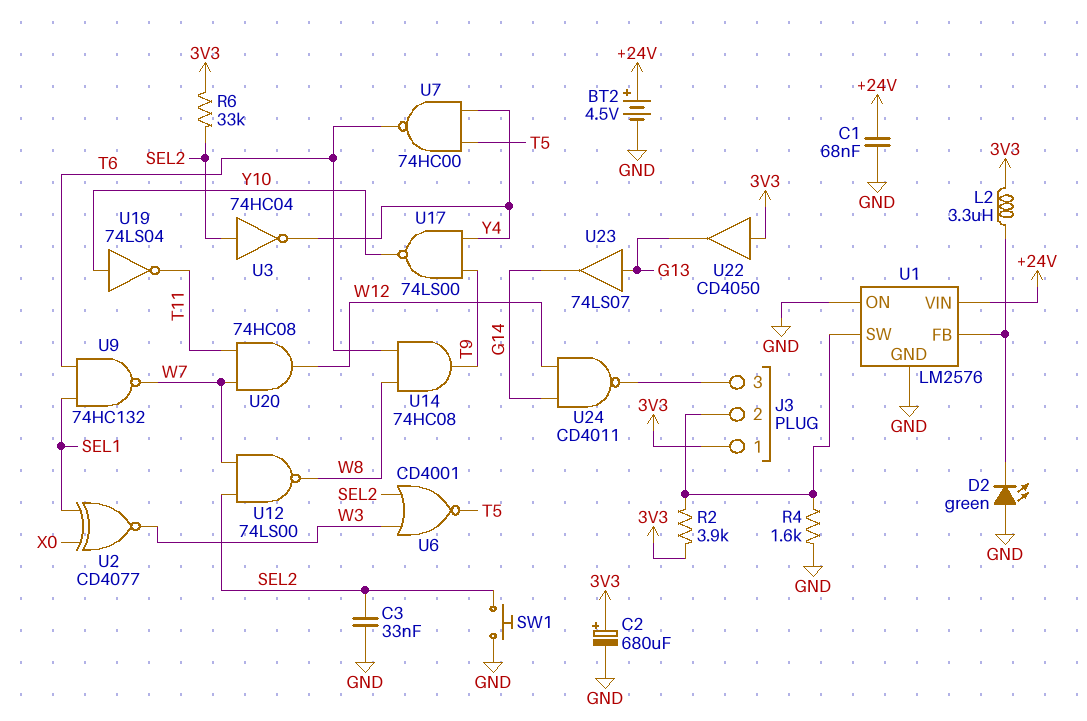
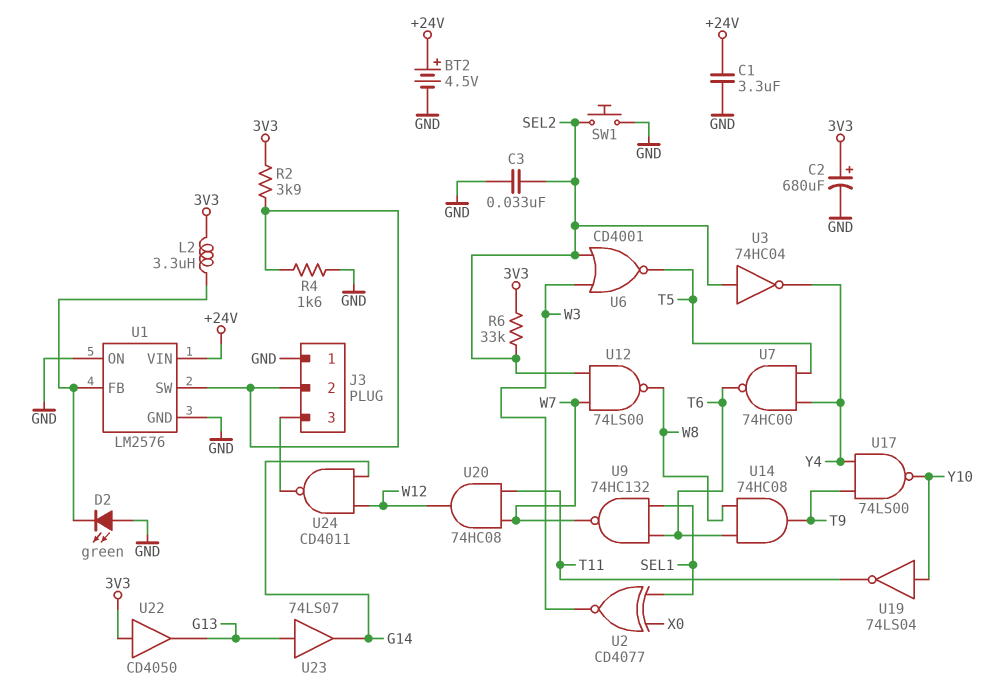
C1: 68nF (+24V, GND) -> 3.3uF (+24V, GND)
J3 pin 1: 3V3 -> GND

